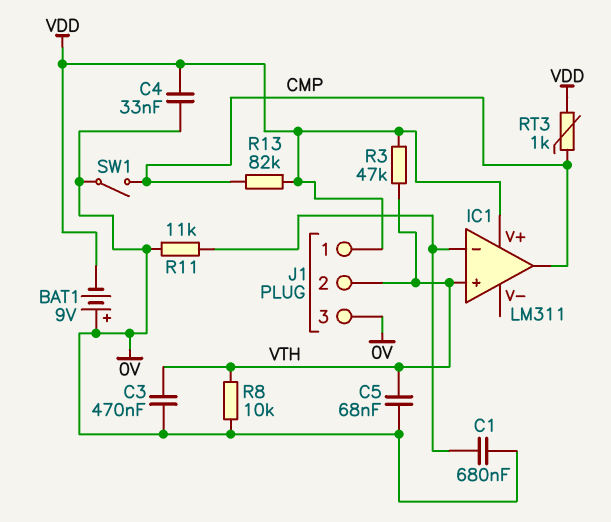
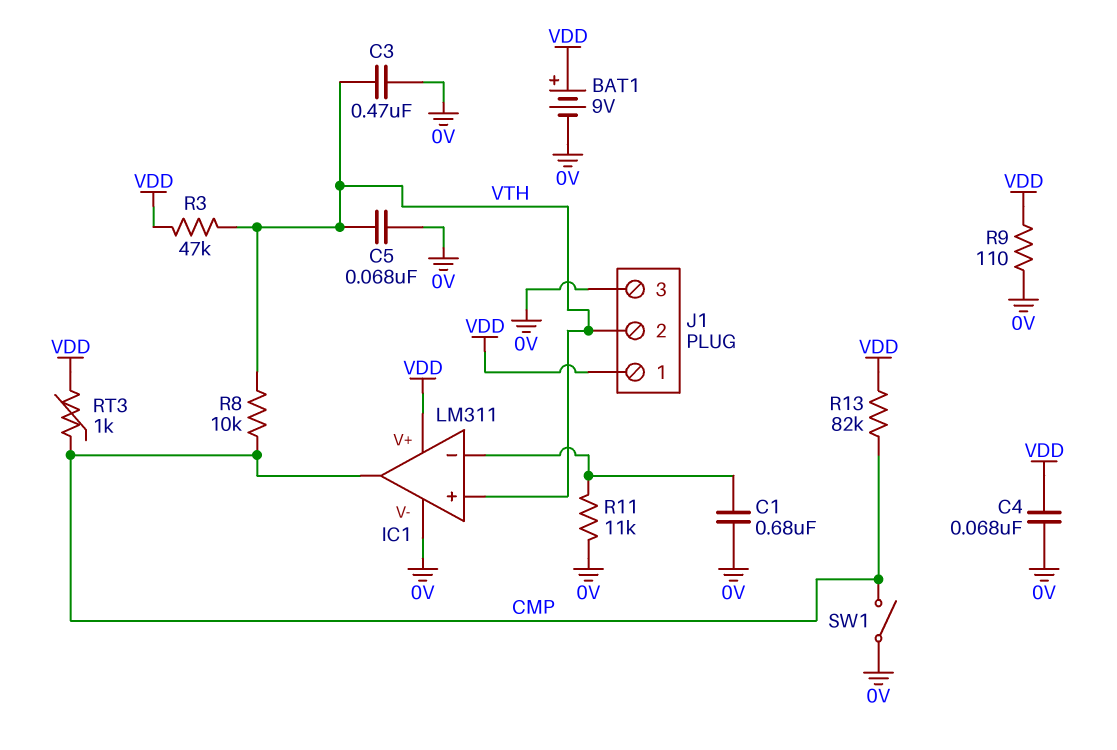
BAT1: 9V (plus 0V, minus VDD) -> 9V (plus VDD, minus 0V)
C4: 33nF (0V, VDD) -> 68nF (0V, VDD)
IC1 pin V-: none -> 0V
R8: 10k (0V, VTH) -> 10k (CMP, VTH)
R9: none -> 110 (0V, VDD)

